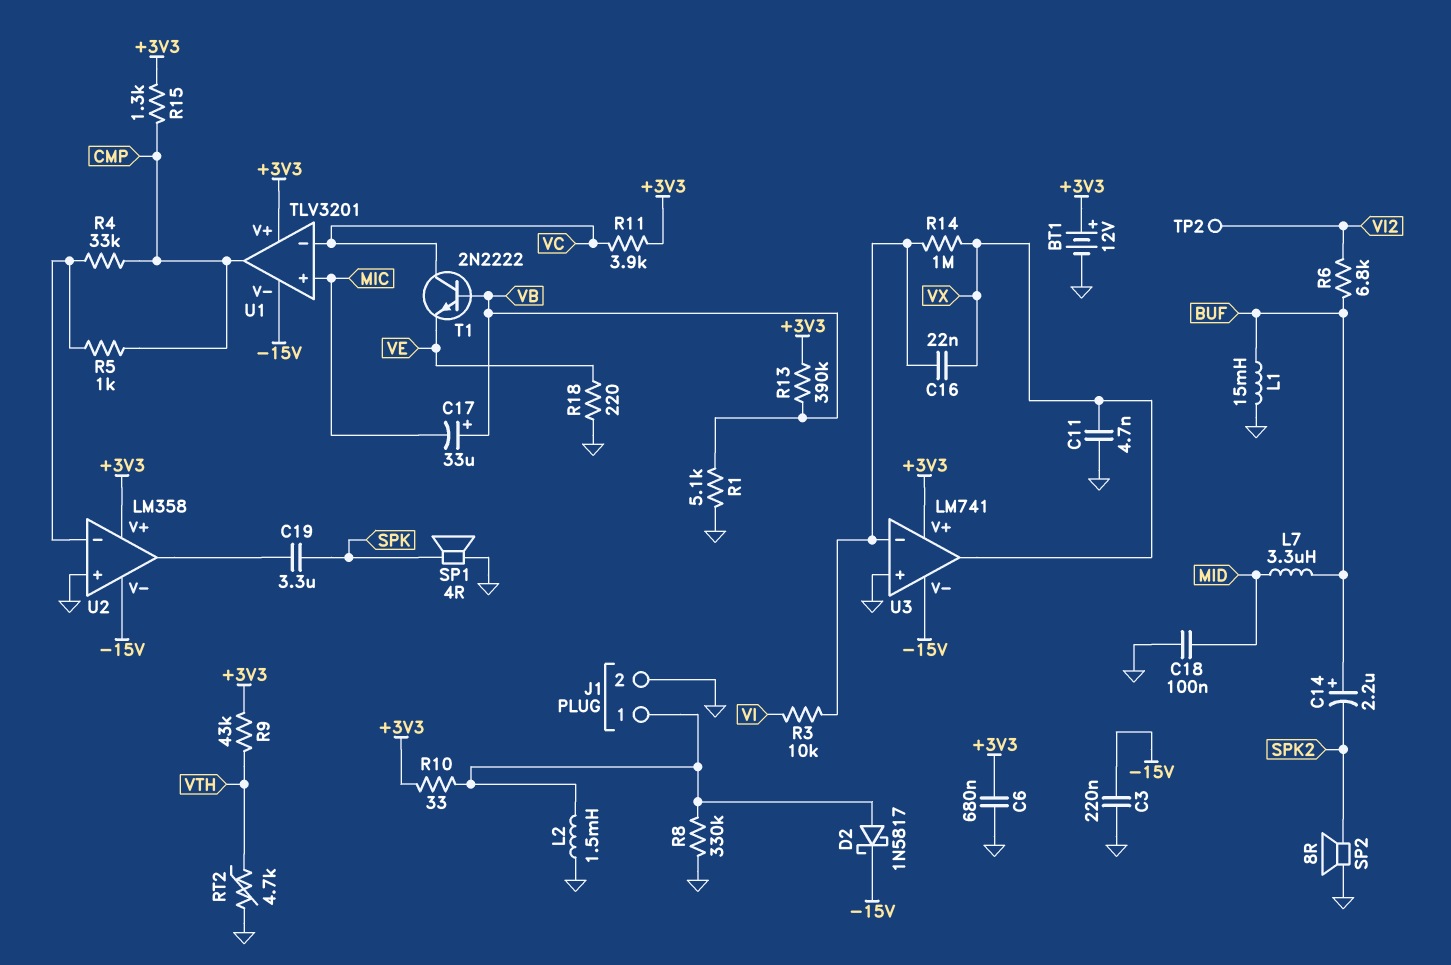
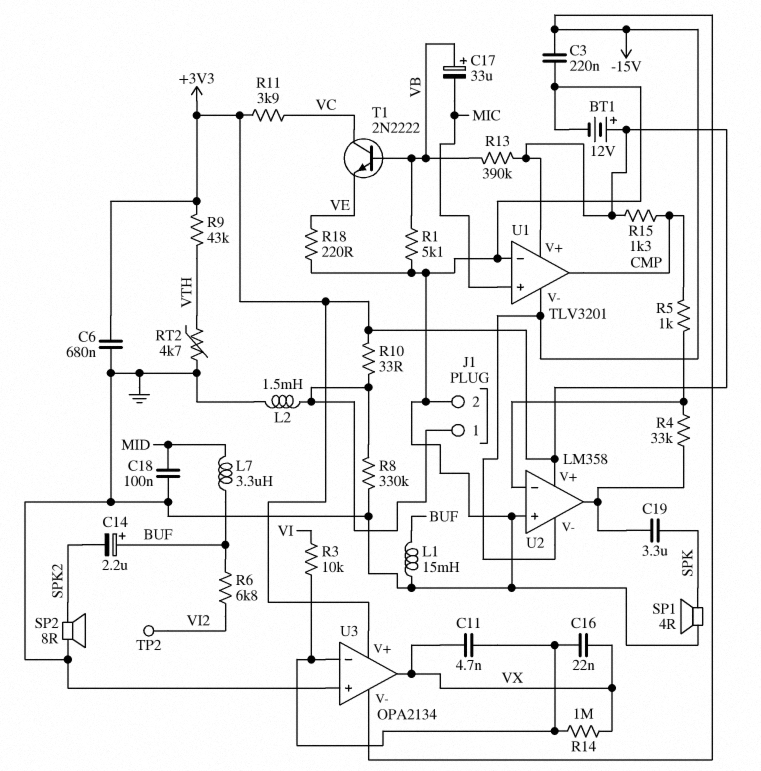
C11: 4.7nF (GND, VX) -> 4.7nF (U3/in-, VX)
D2: schottky 1N5817 (A J1/1, K -15V) -> none
R4: 33k (CMP, U2/in-) -> 33k (U2/in-, U2/out)
U1 pin in-: VC -> GND
U3: LM741 -> OPA2134

